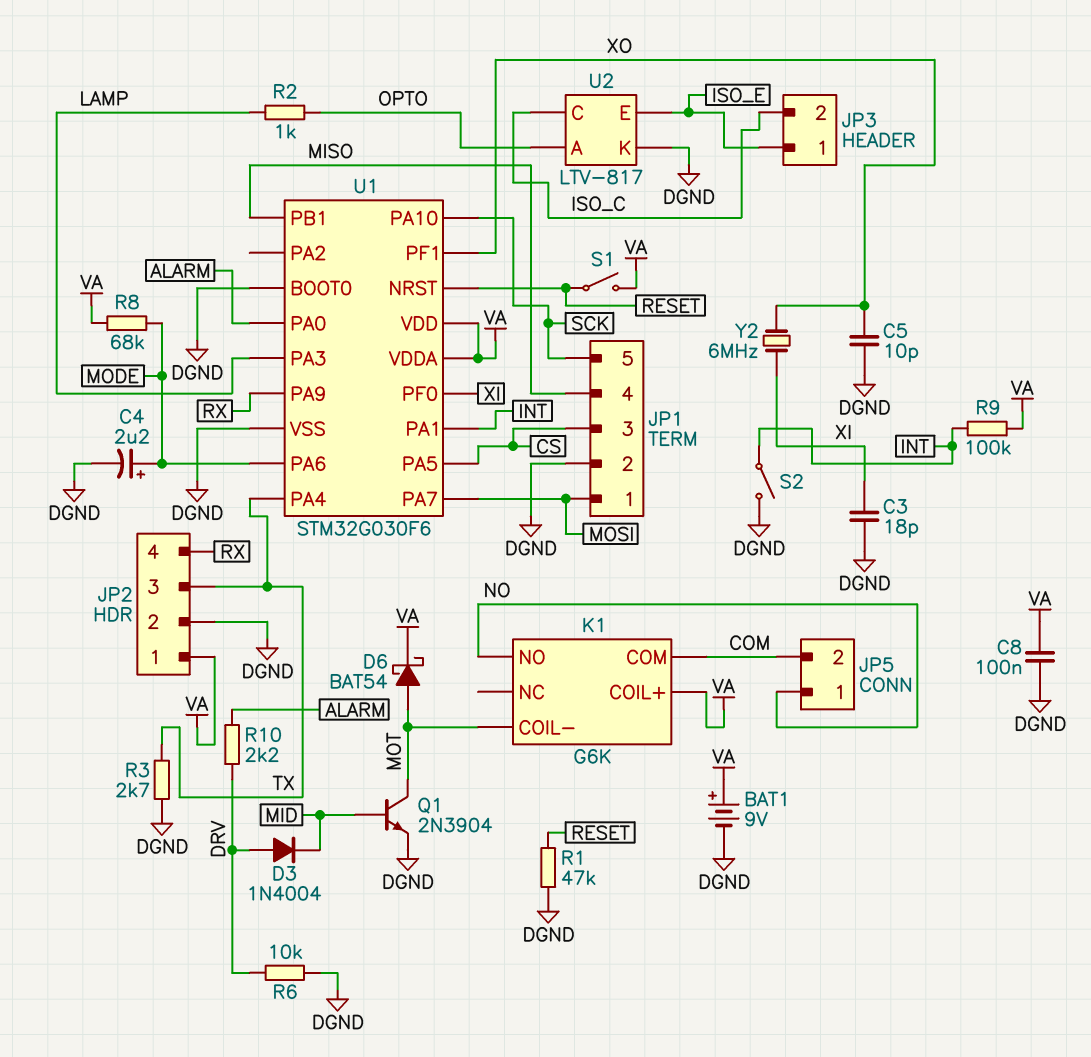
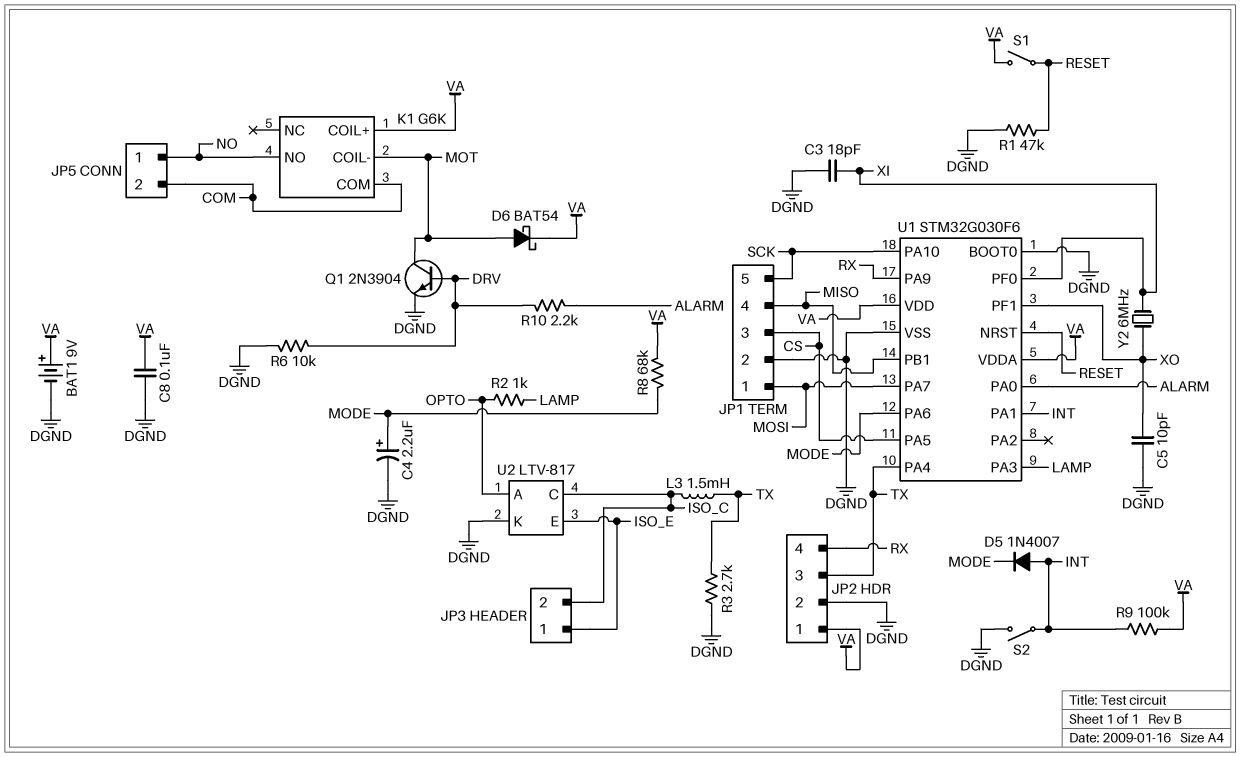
D3: diode 1N4004 (A DRV, K MID) -> none
D5: none -> diode 1N4007 (A INT, K MODE)
L3: none -> 1.5mH (ISO_C, TX)
Q1: NPN 2N3904 (B MID, C MOT, E DGND) -> NPN 2N3904 (B DRV, C MOT, E DGND)

